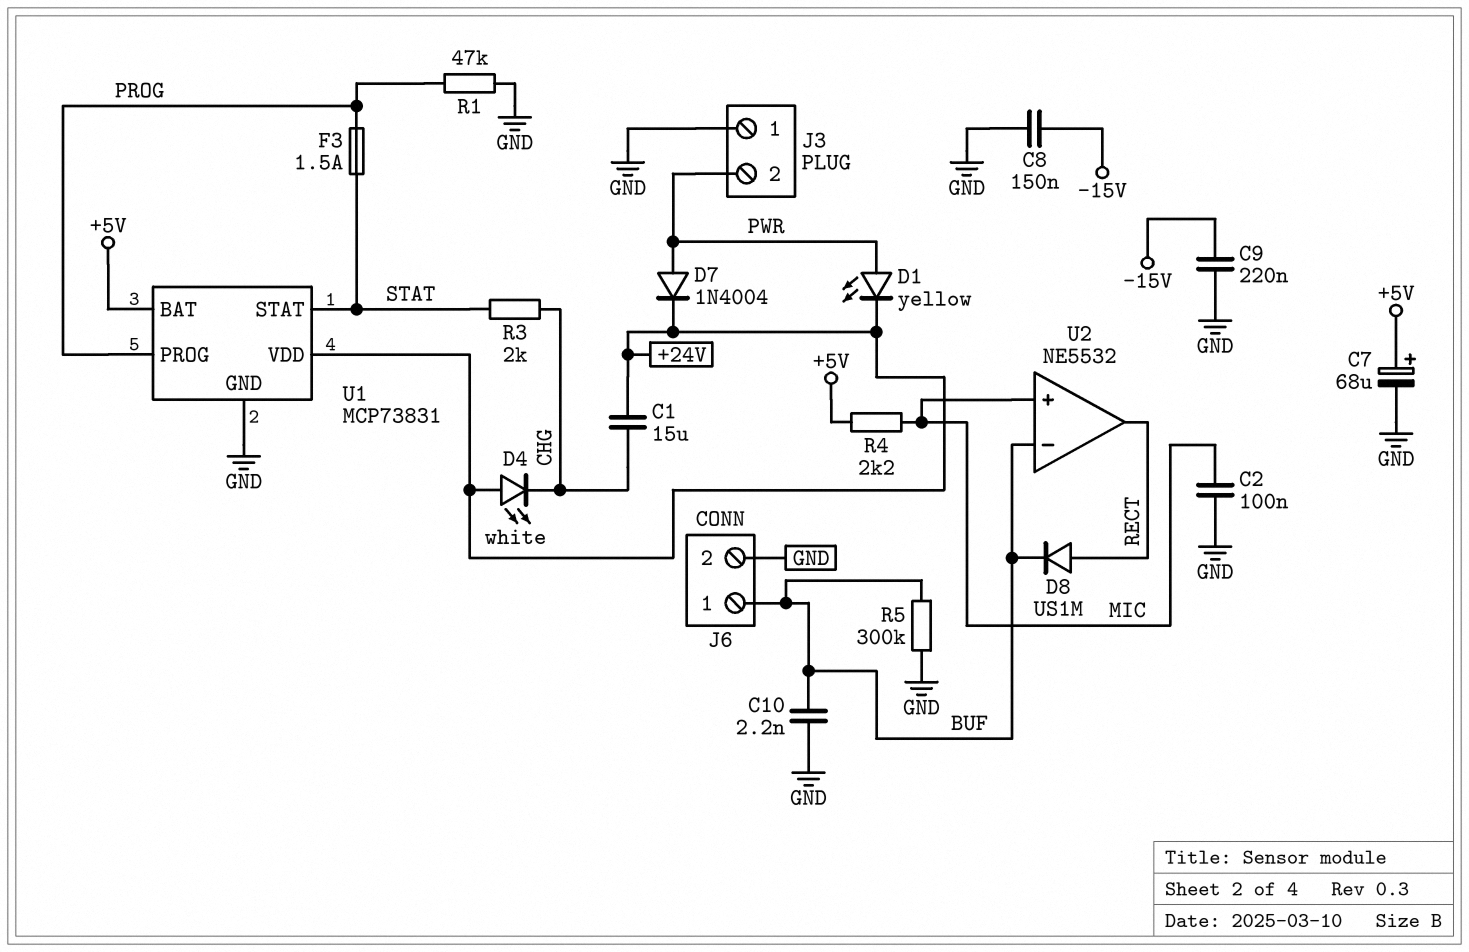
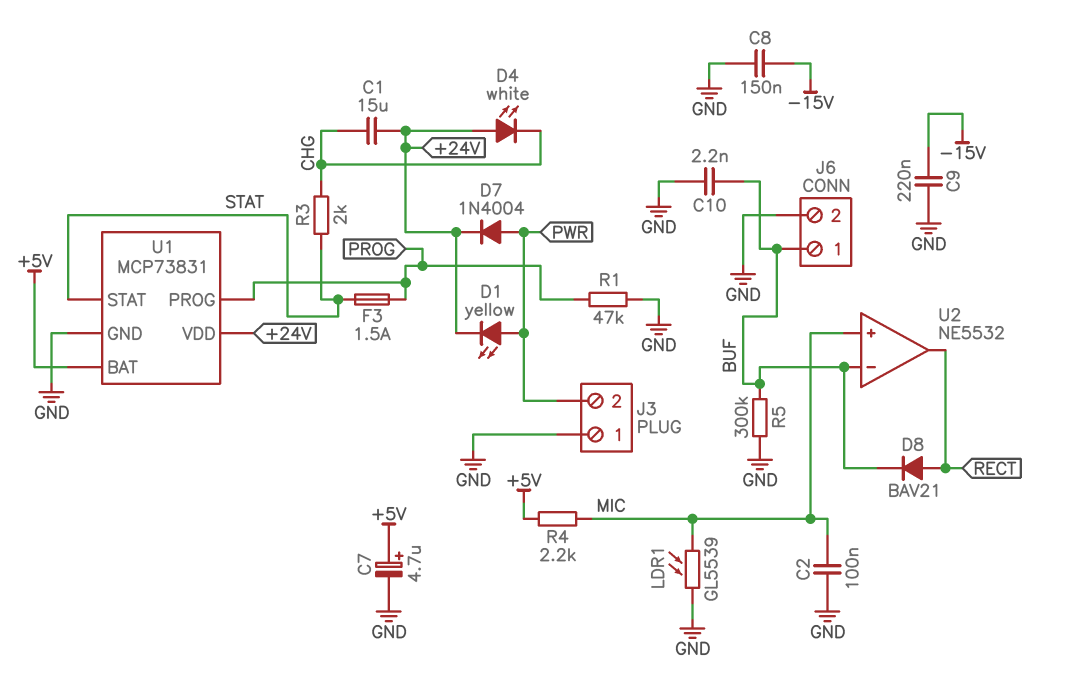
C7: 68uF (plus +5V, minus GND) -> 4.7uF (plus +5V, minus GND)
D8: diode US1M (A RECT, K BUF) -> diode BAV21 (A RECT, K BUF)
LDR1: none -> GL5539 (GND, MIC)

